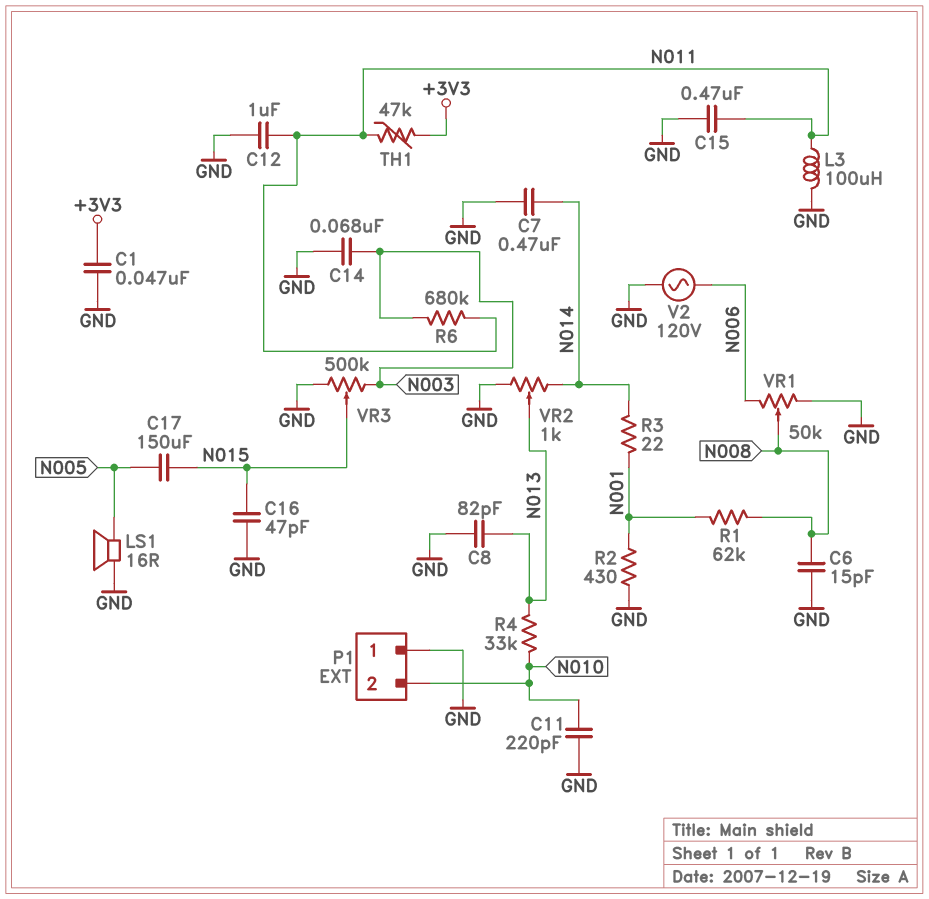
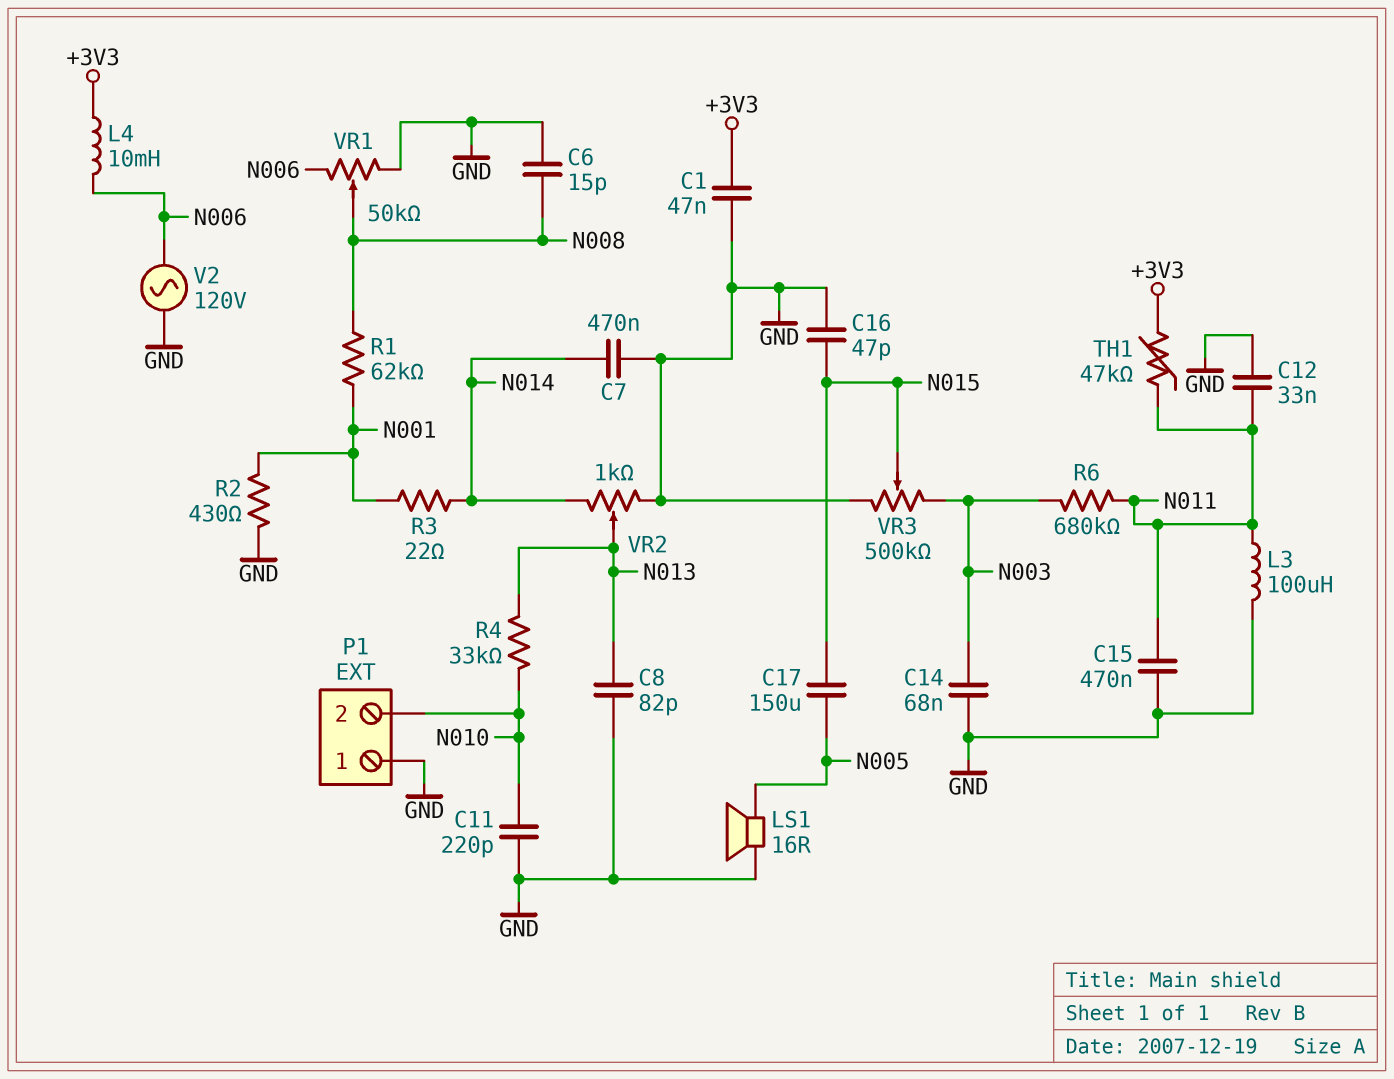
C12: 1uF (GND, N011) -> 33nF (GND, N011)
L4: none -> 10mH (+3V3, N006)

